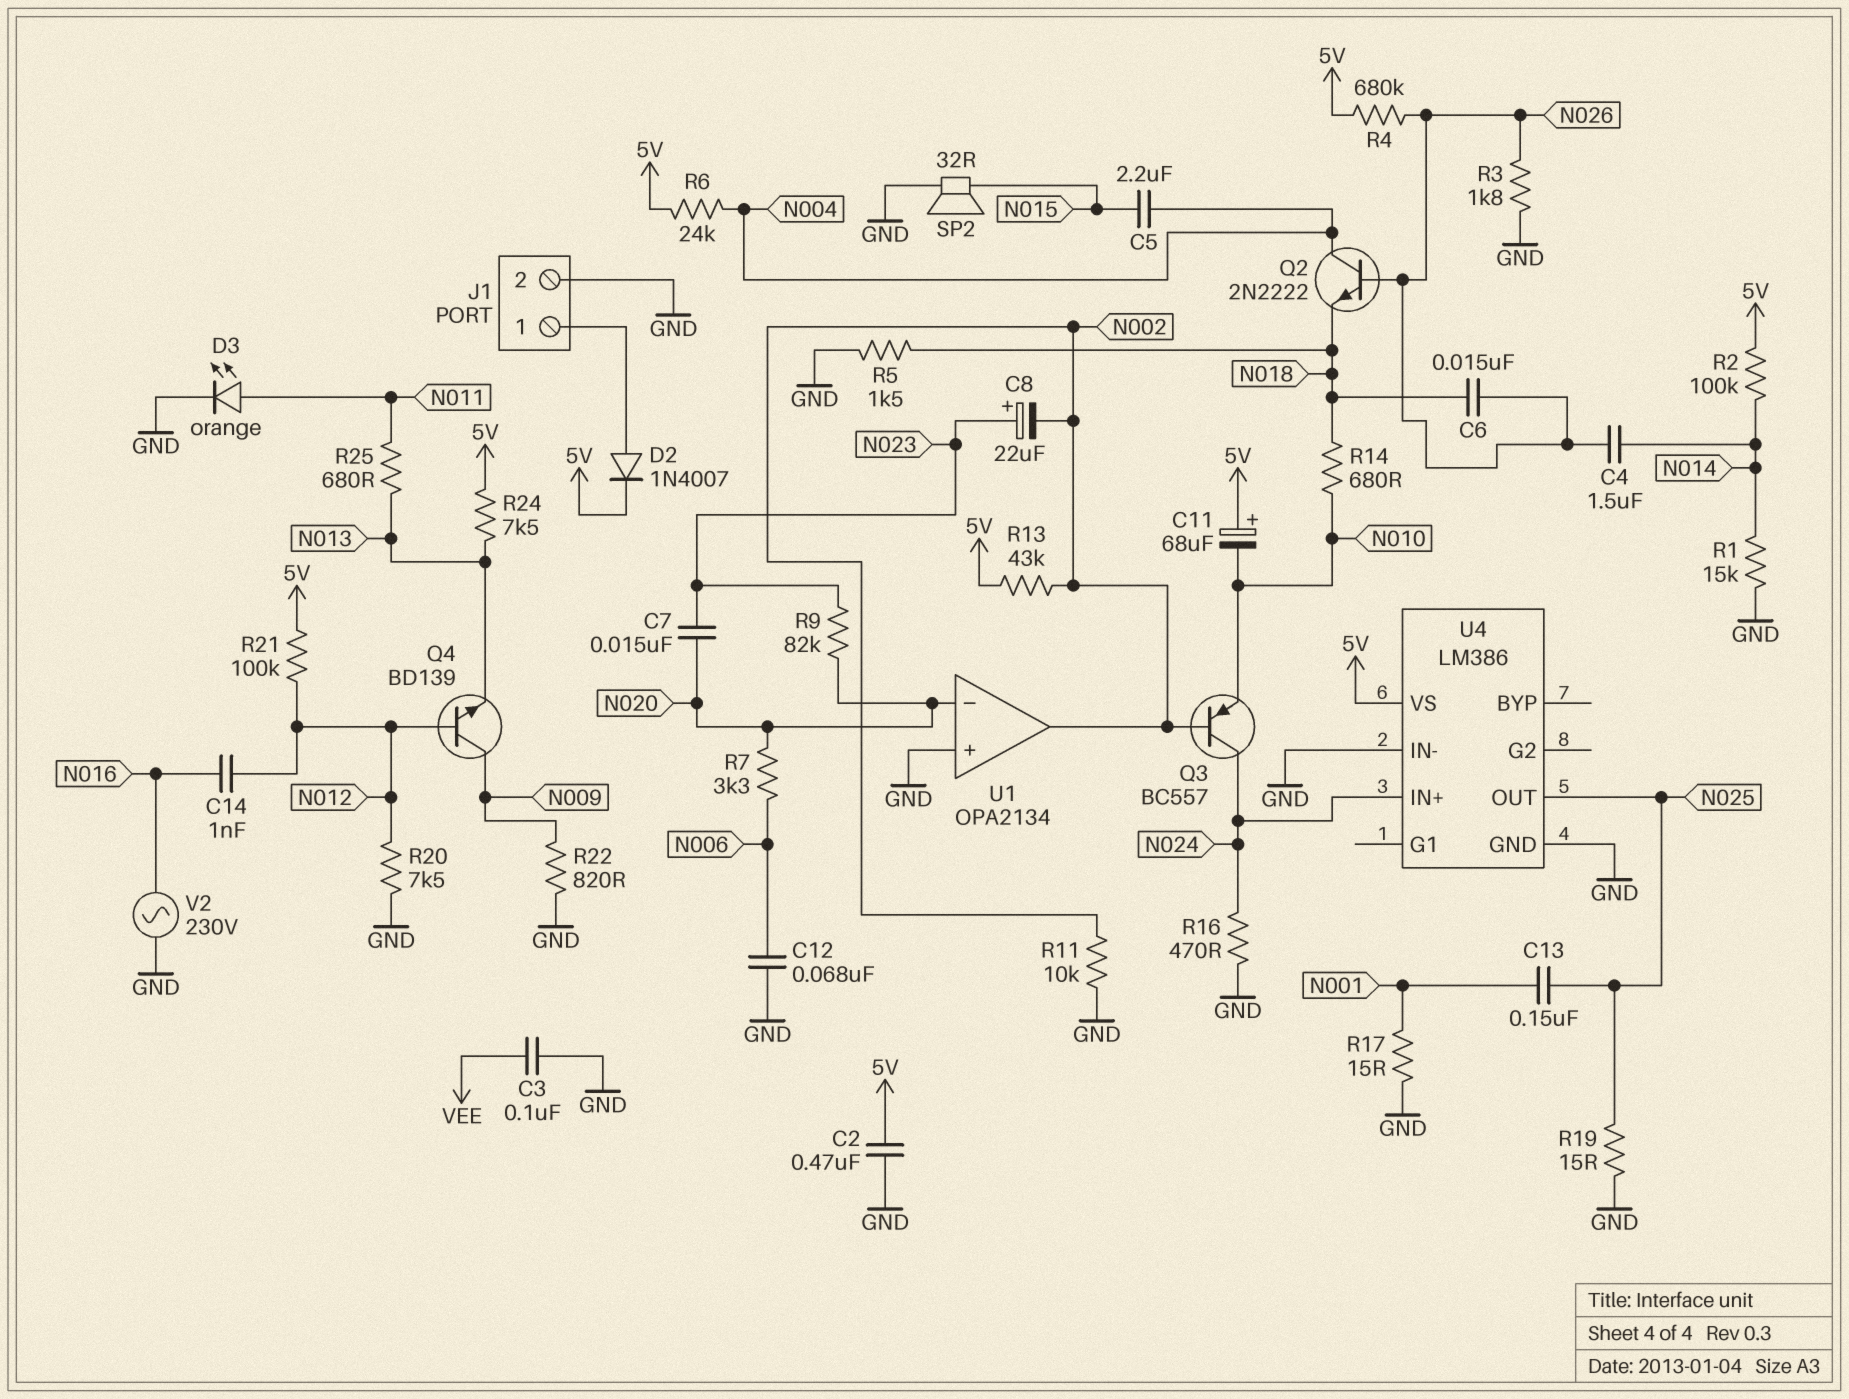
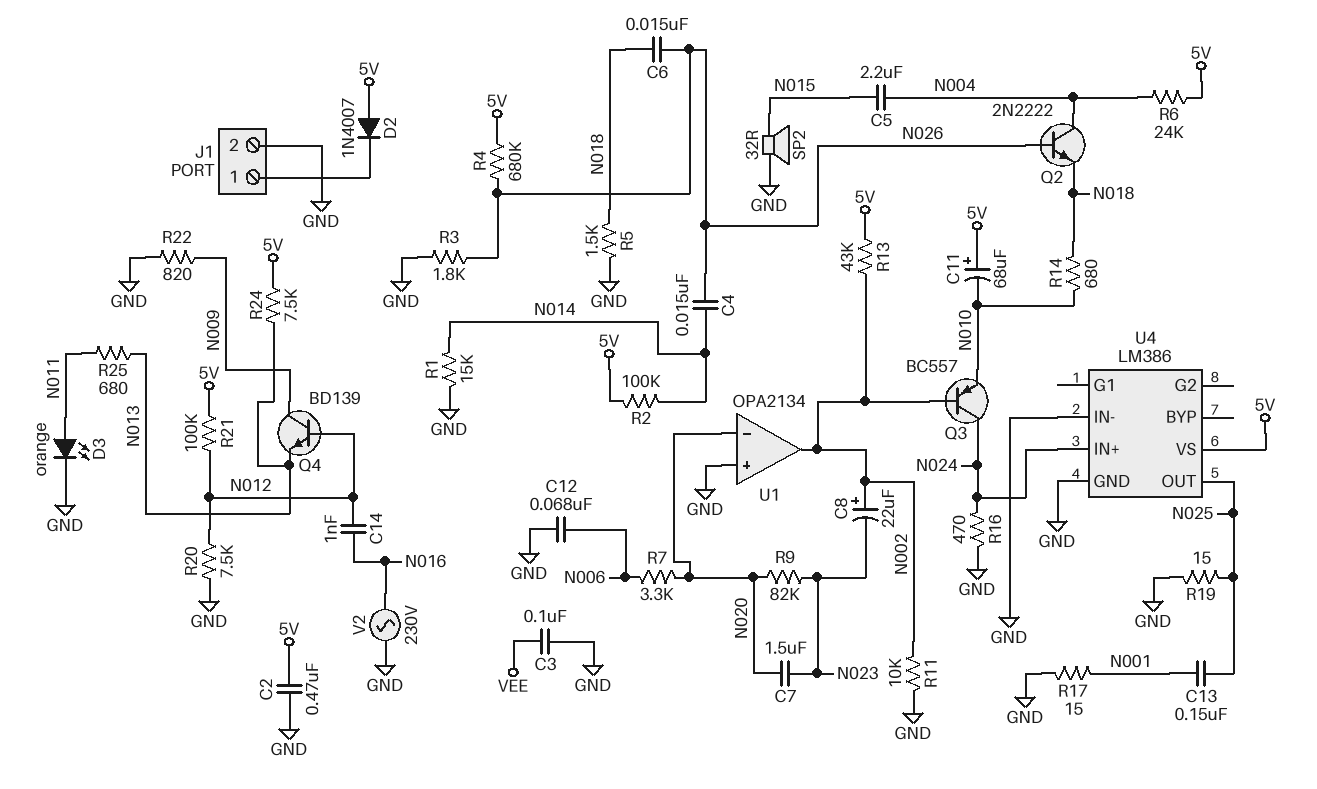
C4: 1.5uF (N014, N026) -> 15nF (N014, N026)
C7: 15nF (N020, N023) -> 1.5uF (N020, N023)
C8: 22uF (plus N023, minus N002) -> 22uF (plus N002, minus N023)
D2: diode 1N4007 (A J1/1, K 5V) -> diode 1N4007 (A 5V, K J1/1)

